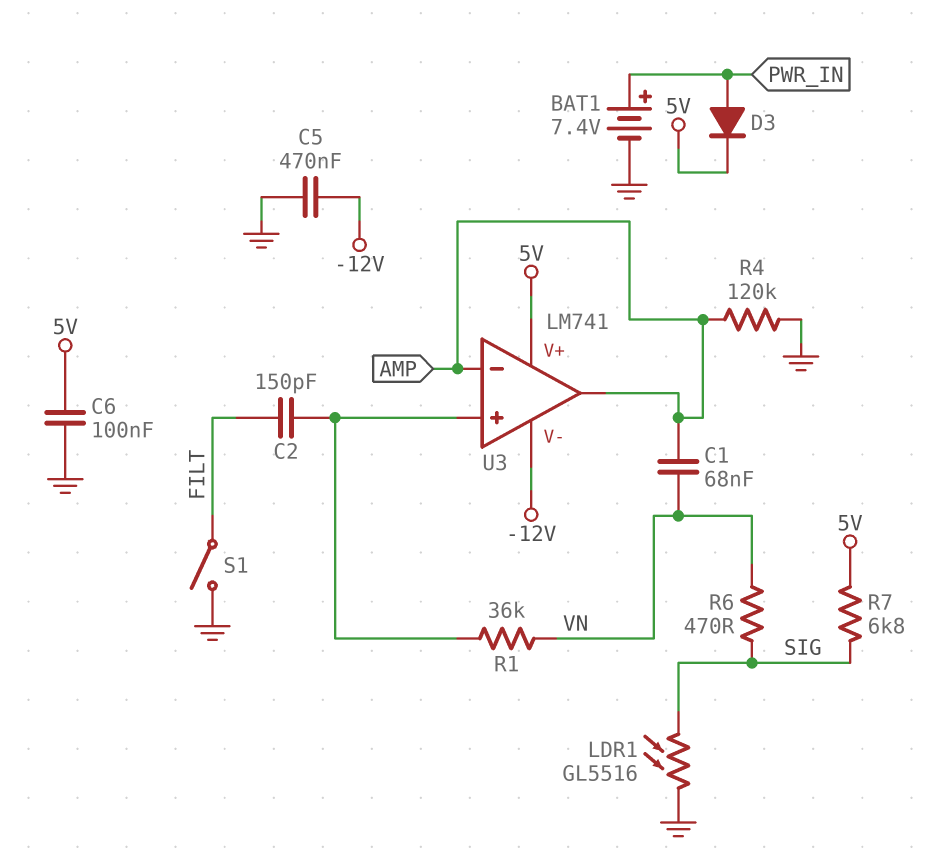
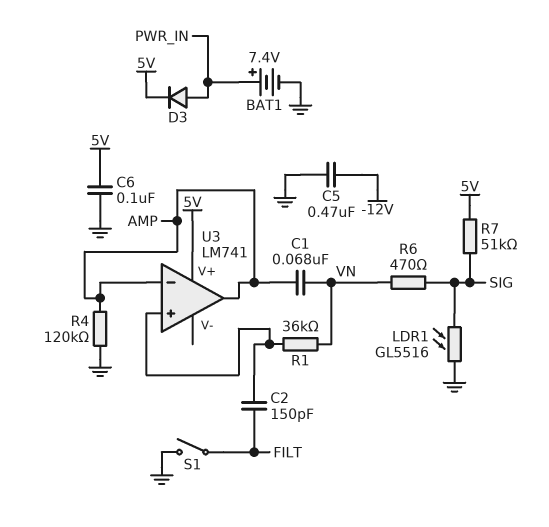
R7: 6.8k (5V, SIG) -> 51k (5V, SIG)
U3 pin V-: -12V -> none

